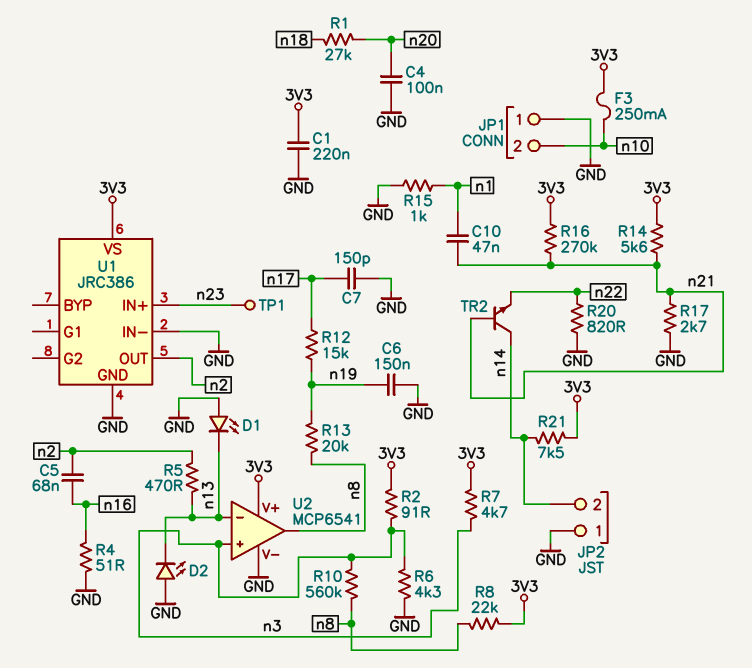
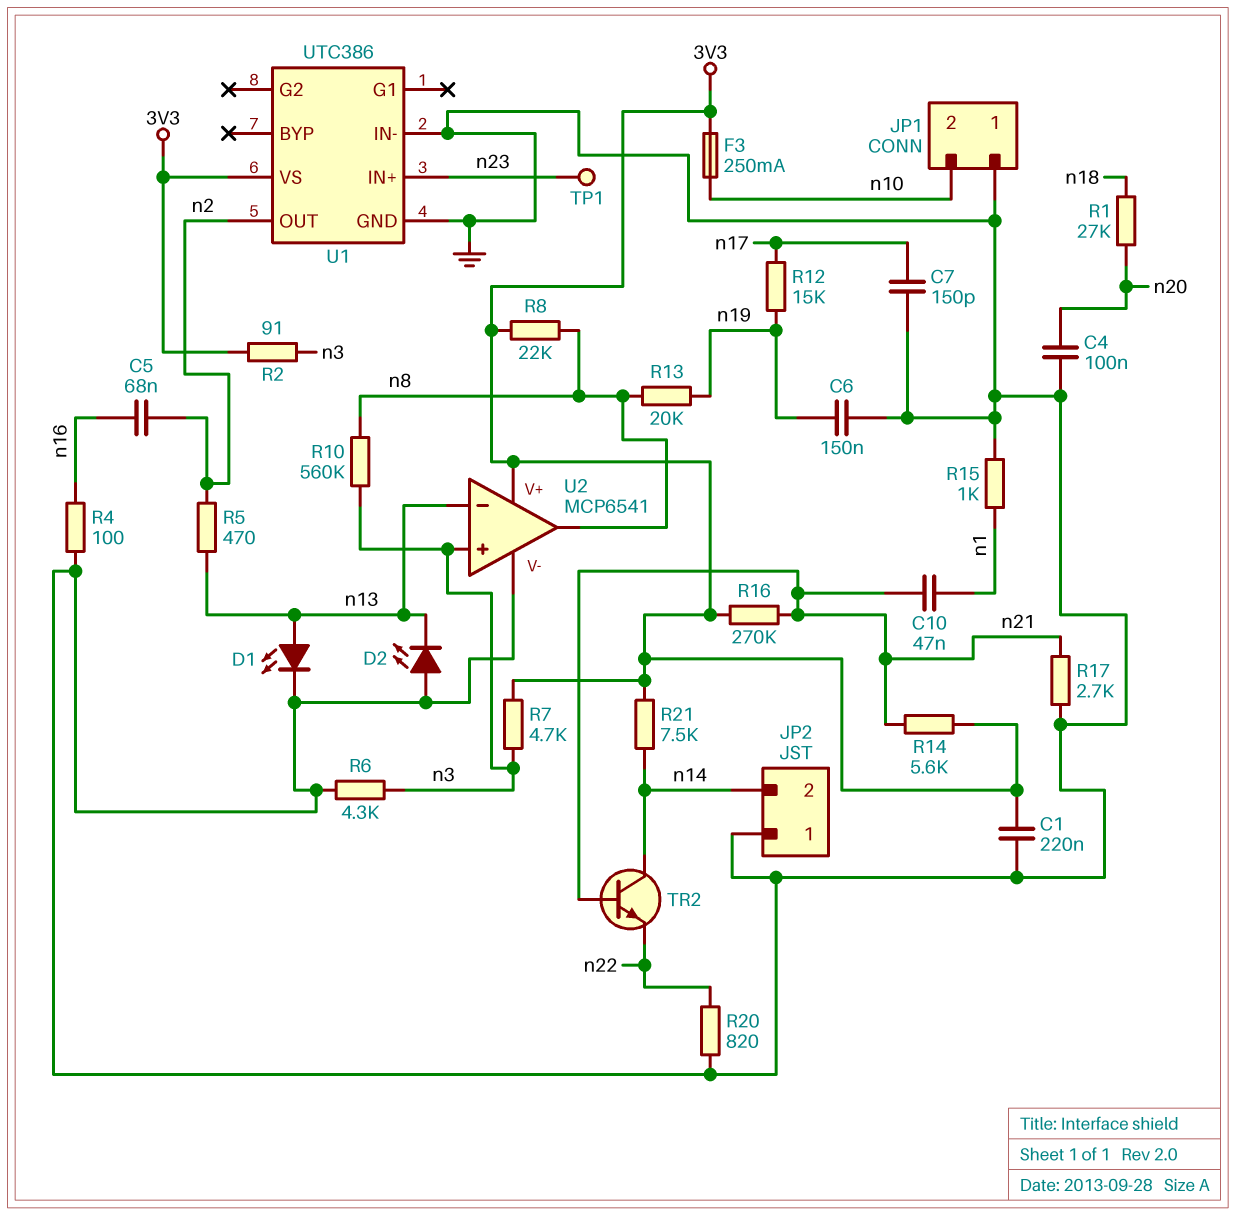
D1: LED (A GND, K n13) -> LED (A n13, K GND)
R4: 51 (GND, n16) -> 100 (GND, n16)
U1: JRC386 -> UTC386

